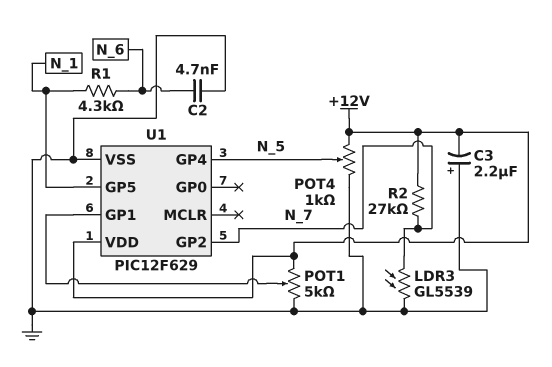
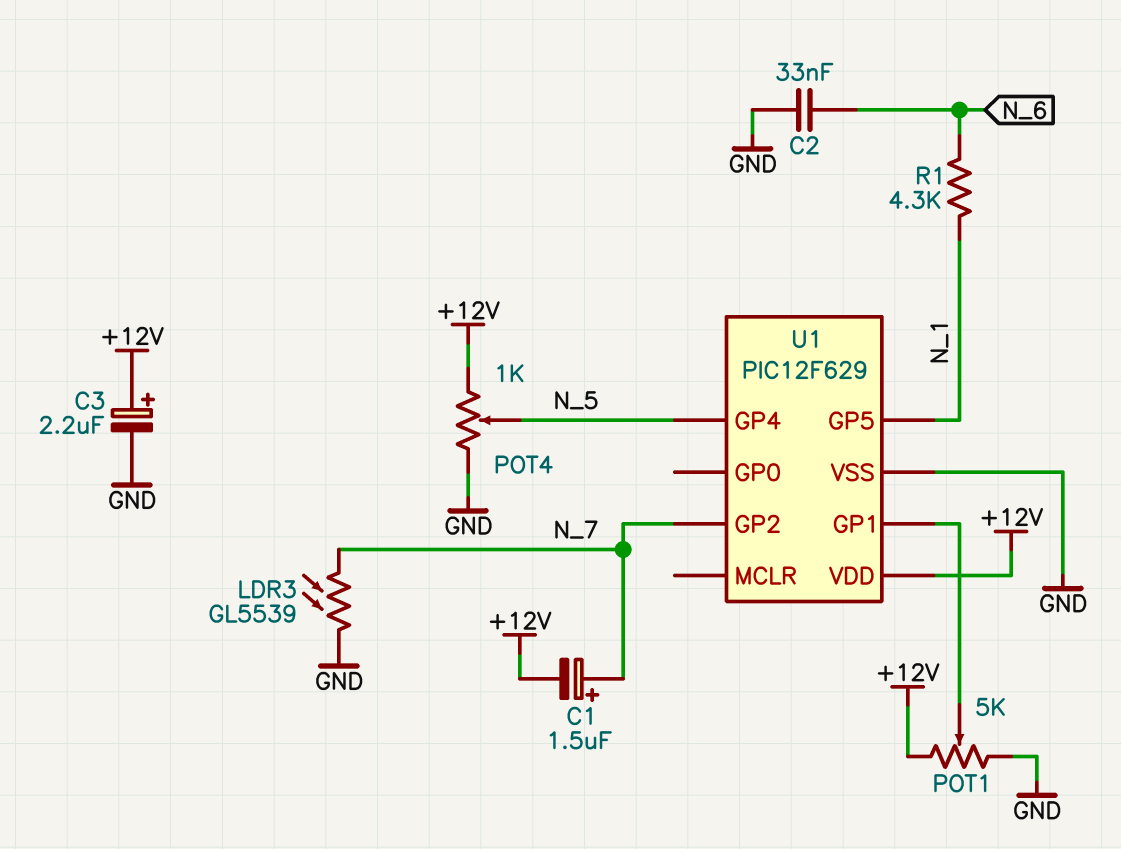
C1: none -> 1.5uF (plus N_7, minus +12V)
C2: 4.7nF (GND, N_6) -> 33nF (GND, N_6)
C3: 2.2uF (plus GND, minus +12V) -> 2.2uF (plus +12V, minus GND)
R2: 27k (+12V, N_7) -> none

